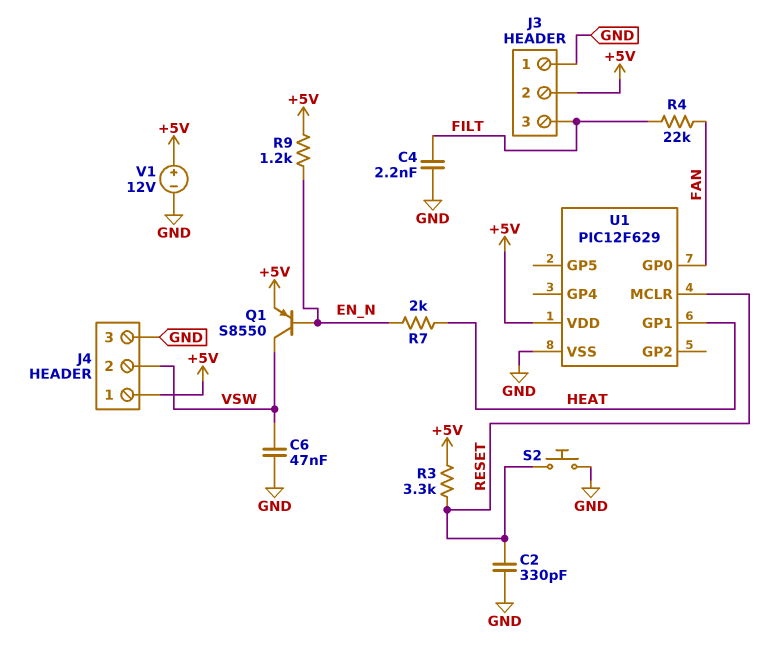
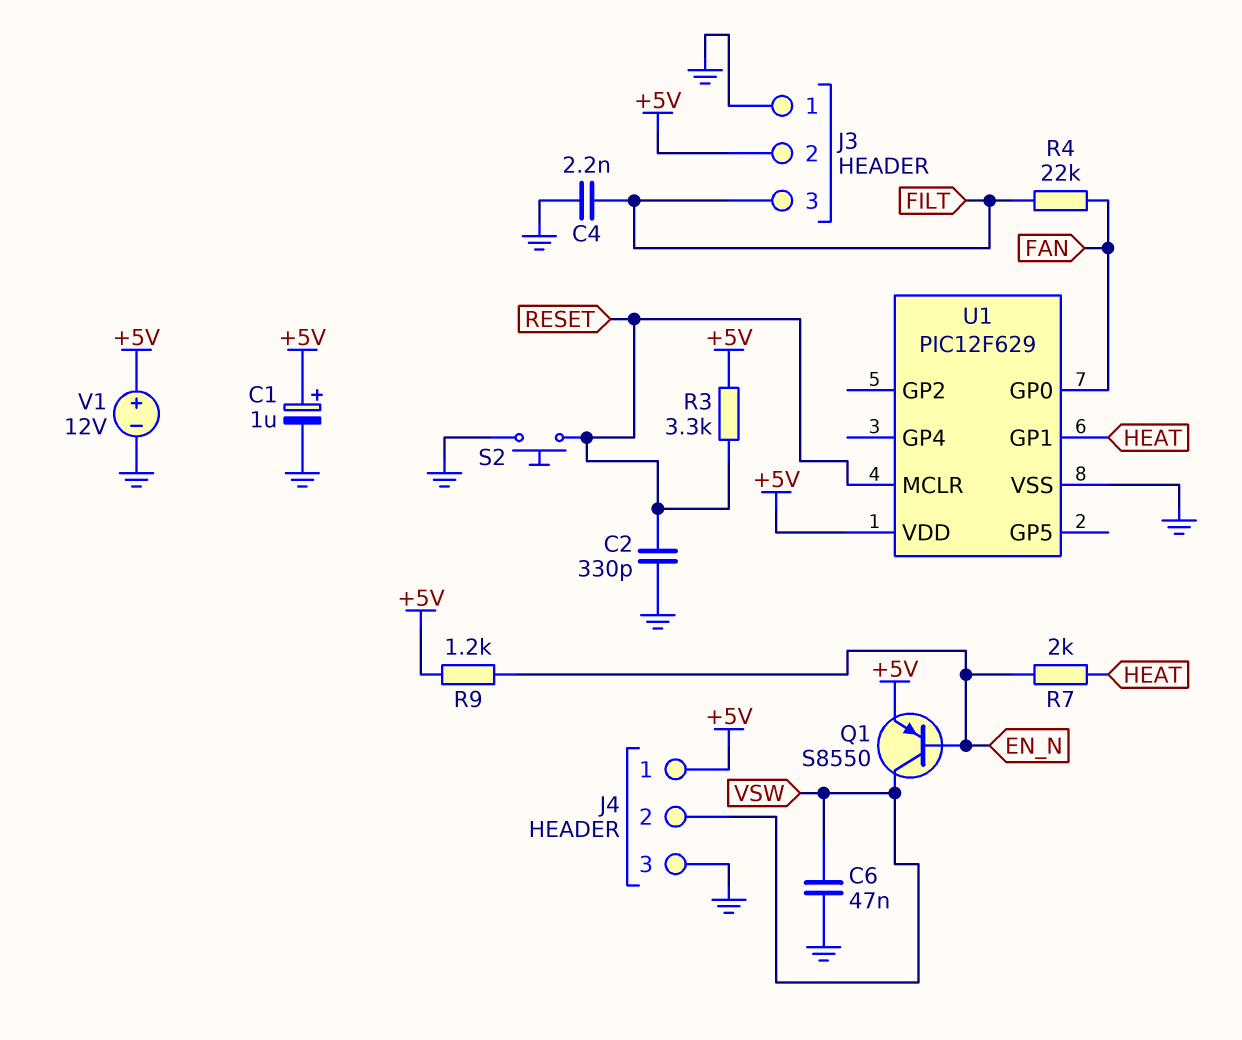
C1: none -> 1uF (plus +5V, minus GND)

